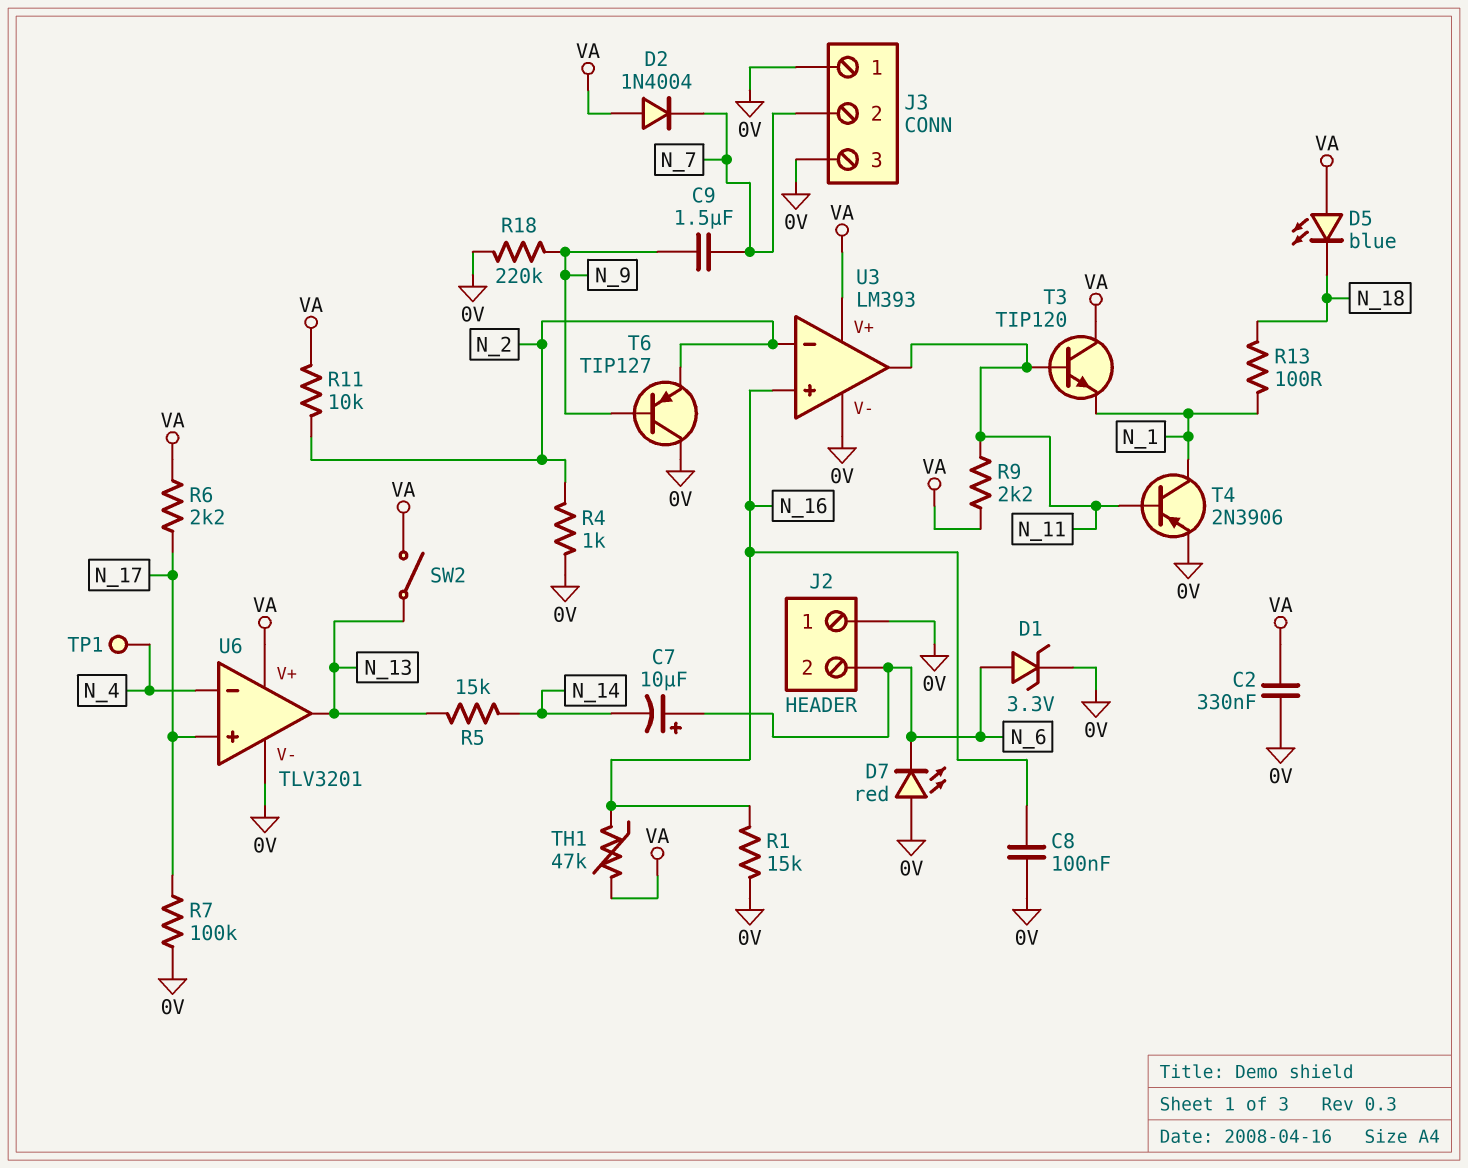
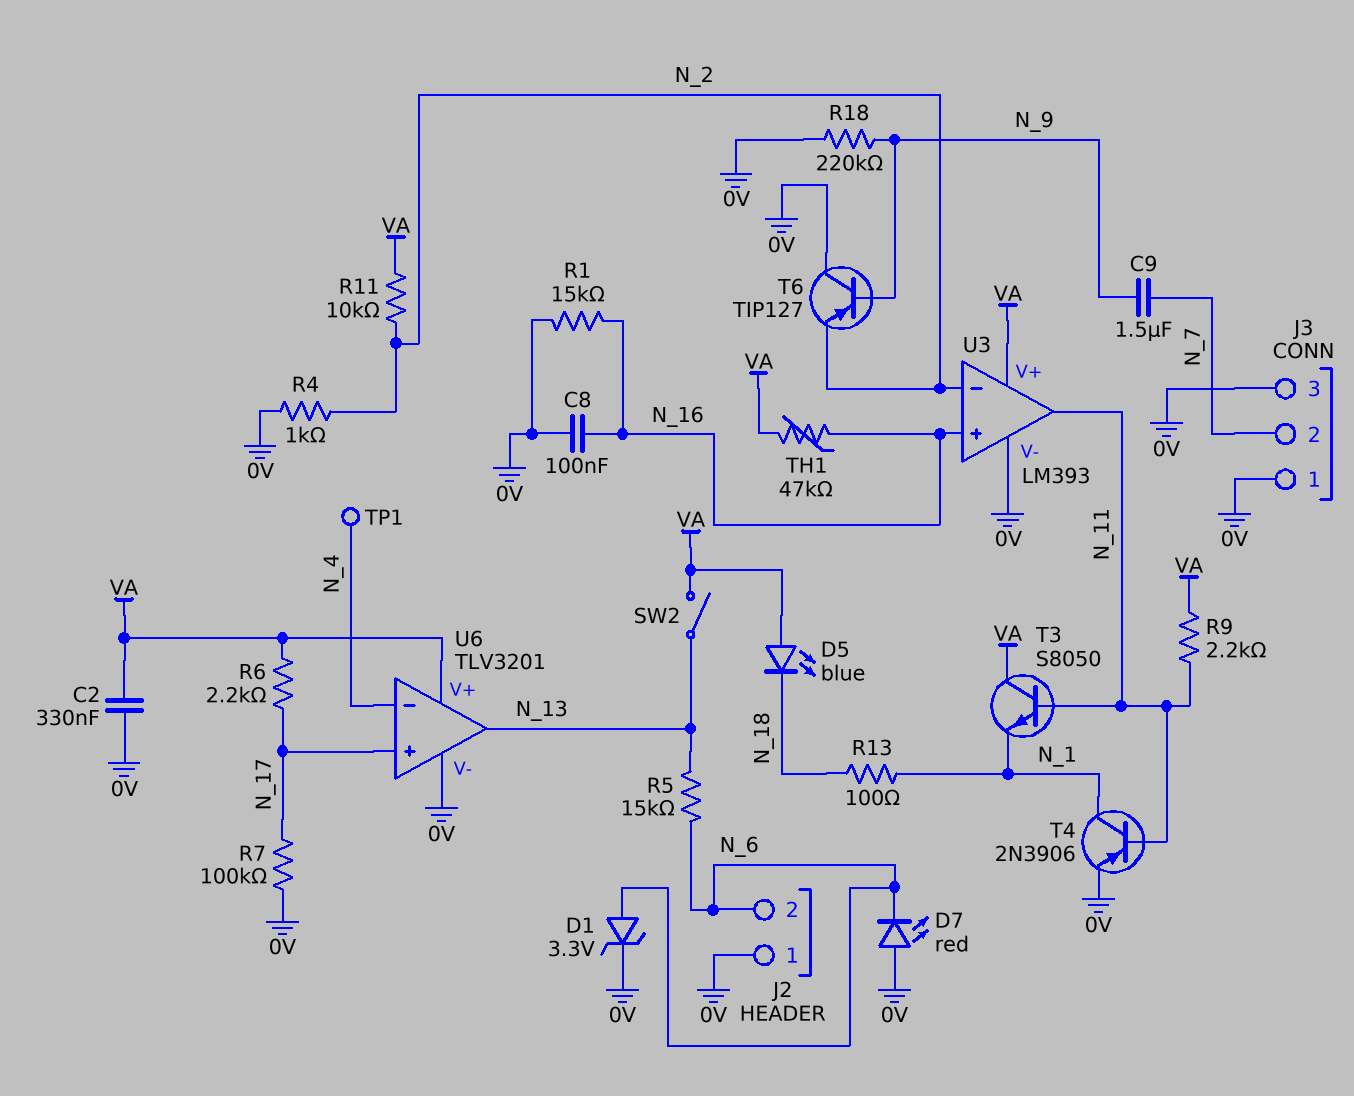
C7: 10uF (plus N_6, minus N_14) -> none
D2: diode 1N4004 (A VA, K N_7) -> none
R5: 15k (N_13, N_14) -> 15k (N_6, N_13)
T3: NPN TIP120 (B N_11, C VA, E N_1) -> NPN S8050 (B N_11, C VA, E N_1)

